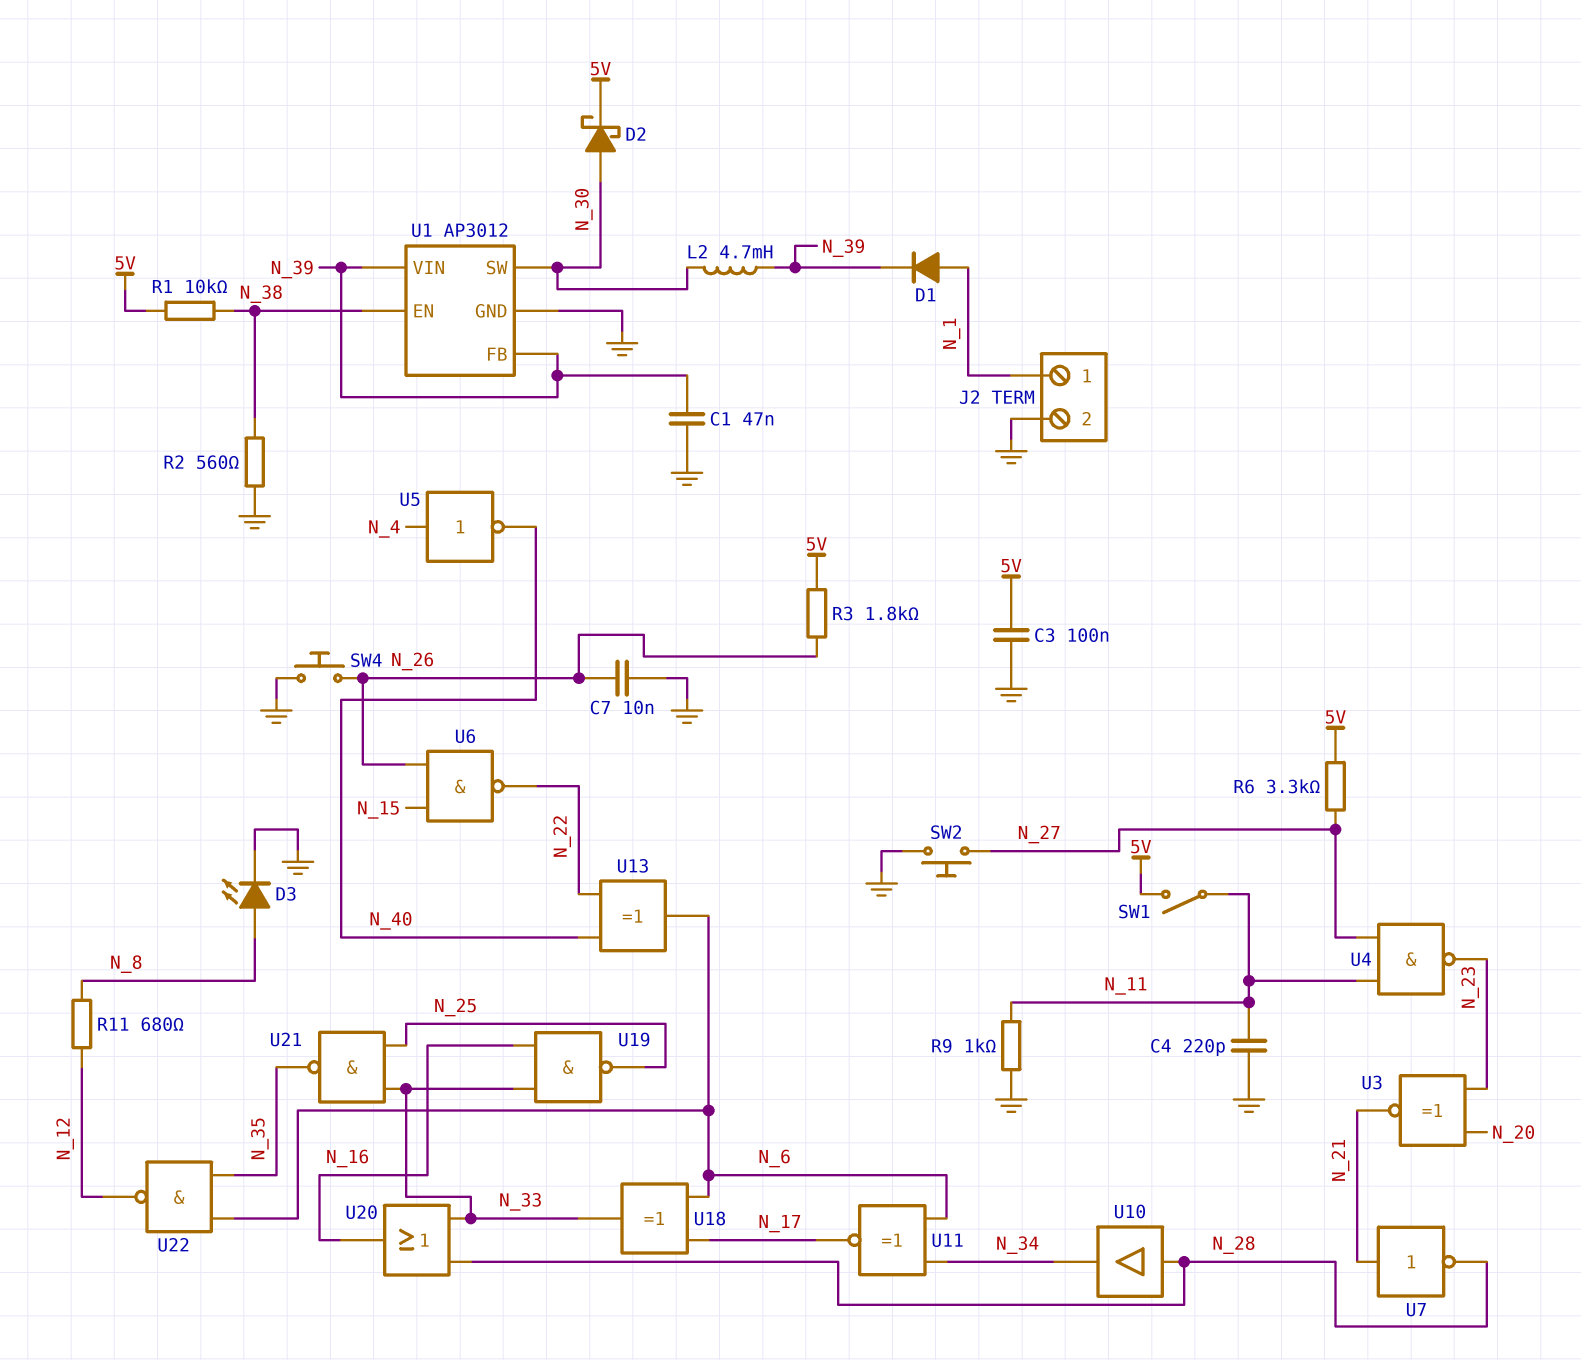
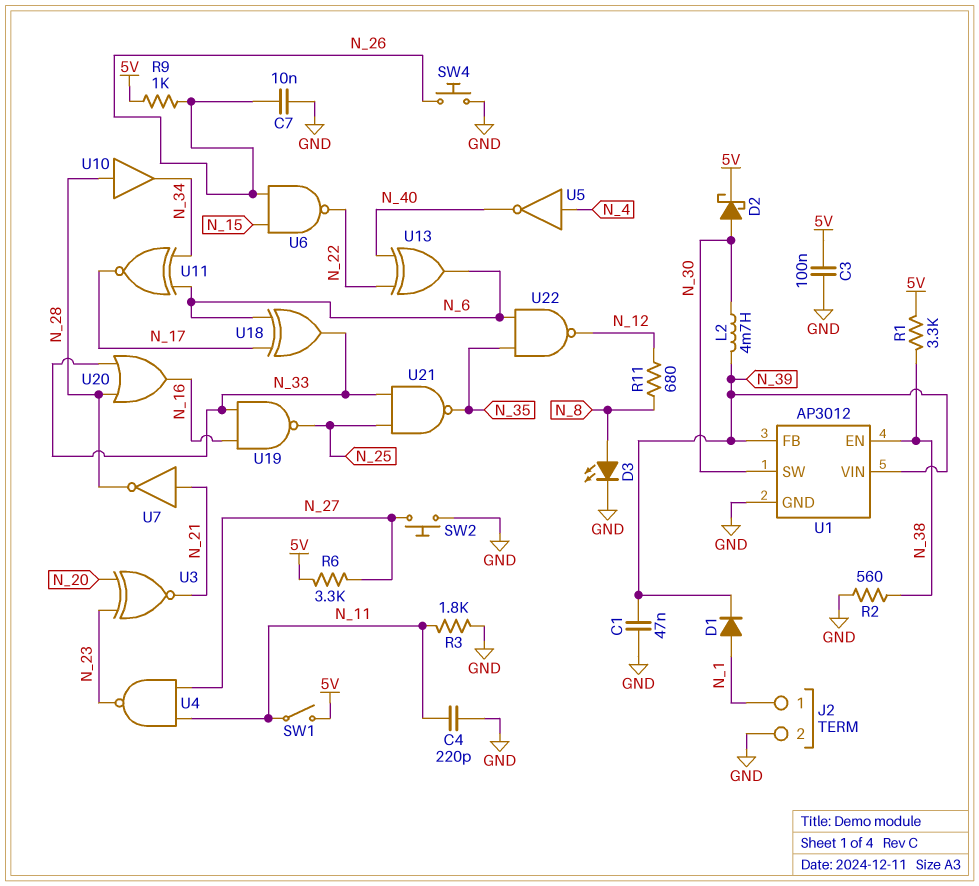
R1: 10k (5V, N_38) -> 3.3k (5V, N_38)
R3: 1.8k (5V, N_26) -> 1.8k (GND, N_11)
R9: 1k (GND, N_11) -> 1k (5V, N_26)

